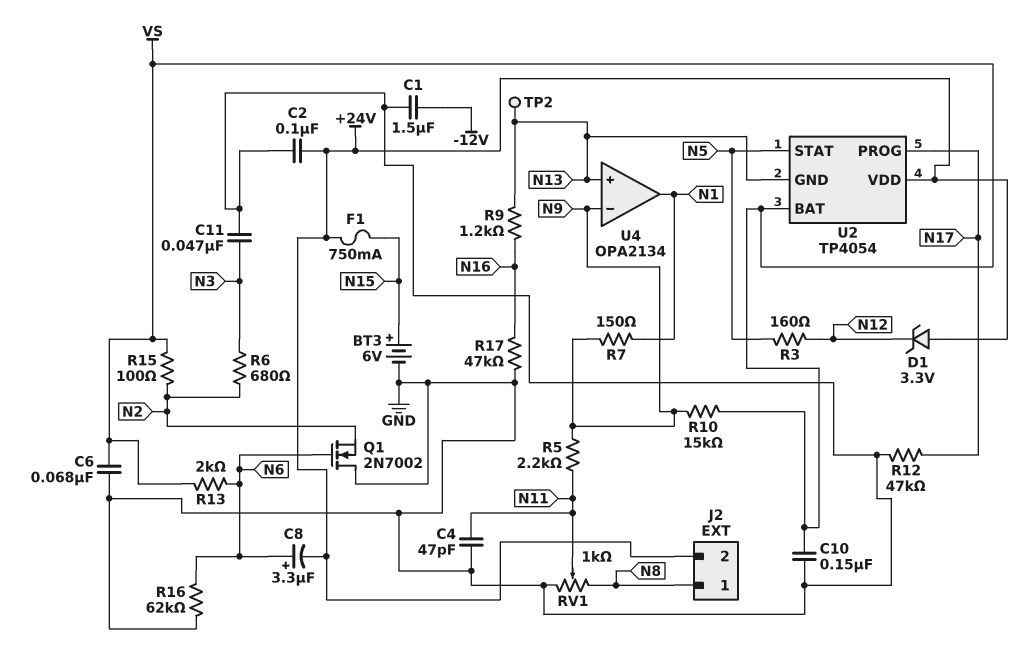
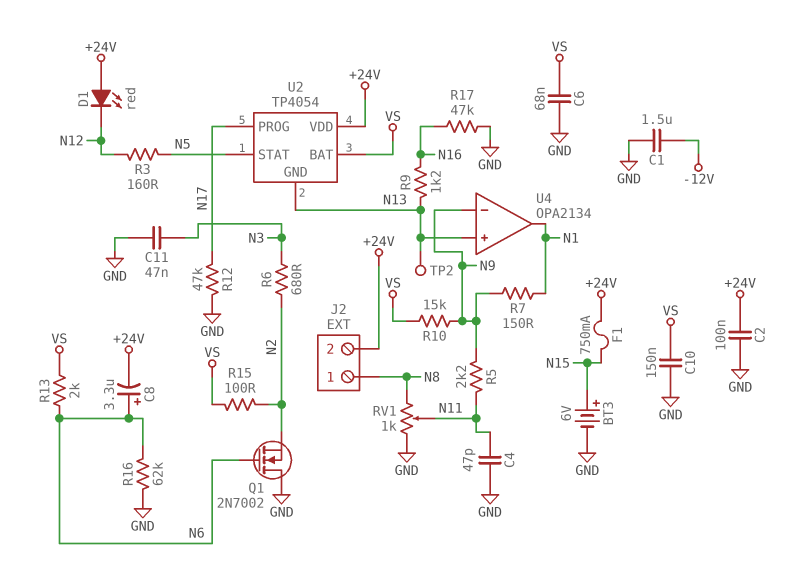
D1: zener 3.3V (A +24V, K N12) -> LED red (A +24V, K N12)

